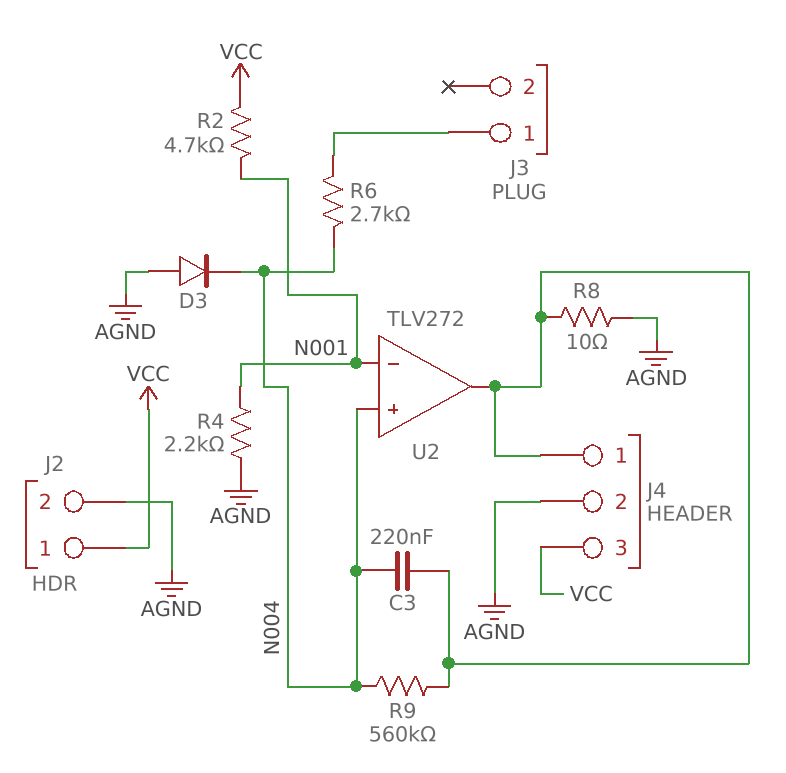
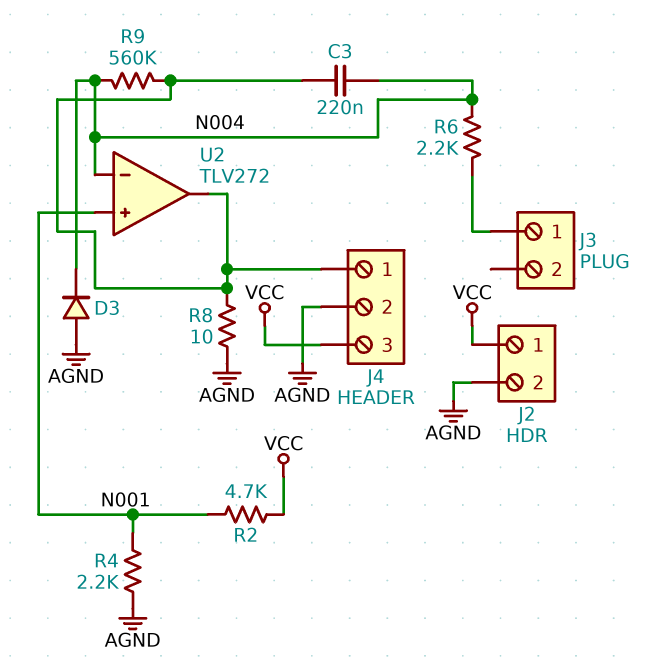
R6: 2.7k (J3/1, N004) -> 2.2k (J3/1, N004)
U2 pin in+: N004 -> N001
U2 pin in-: N001 -> N004

